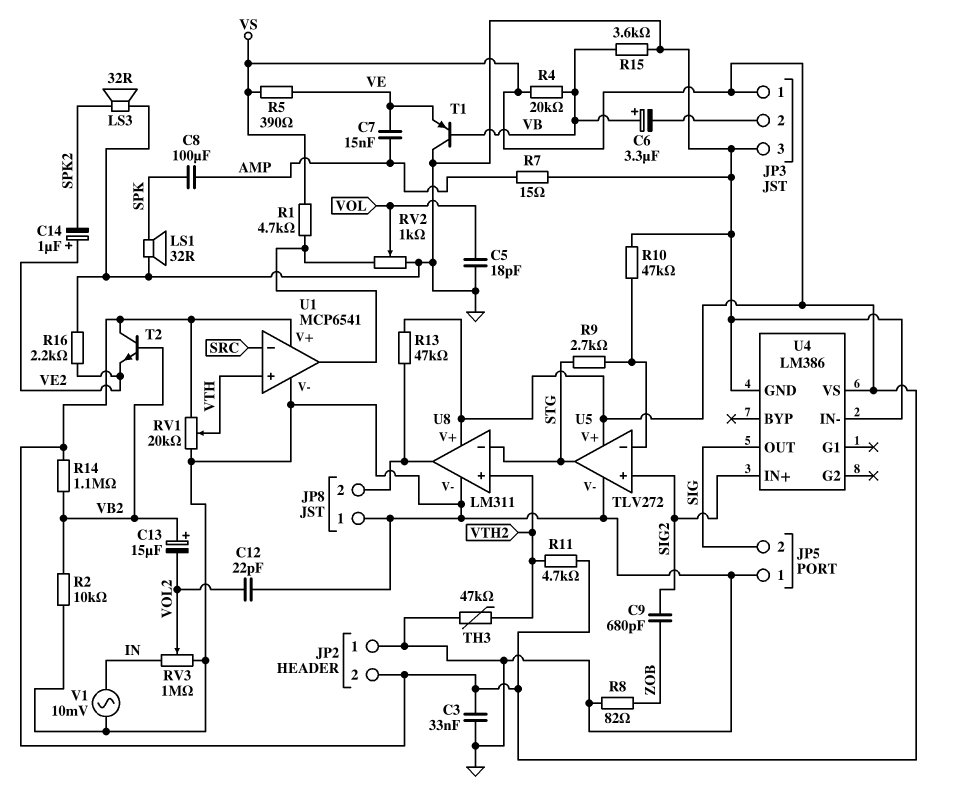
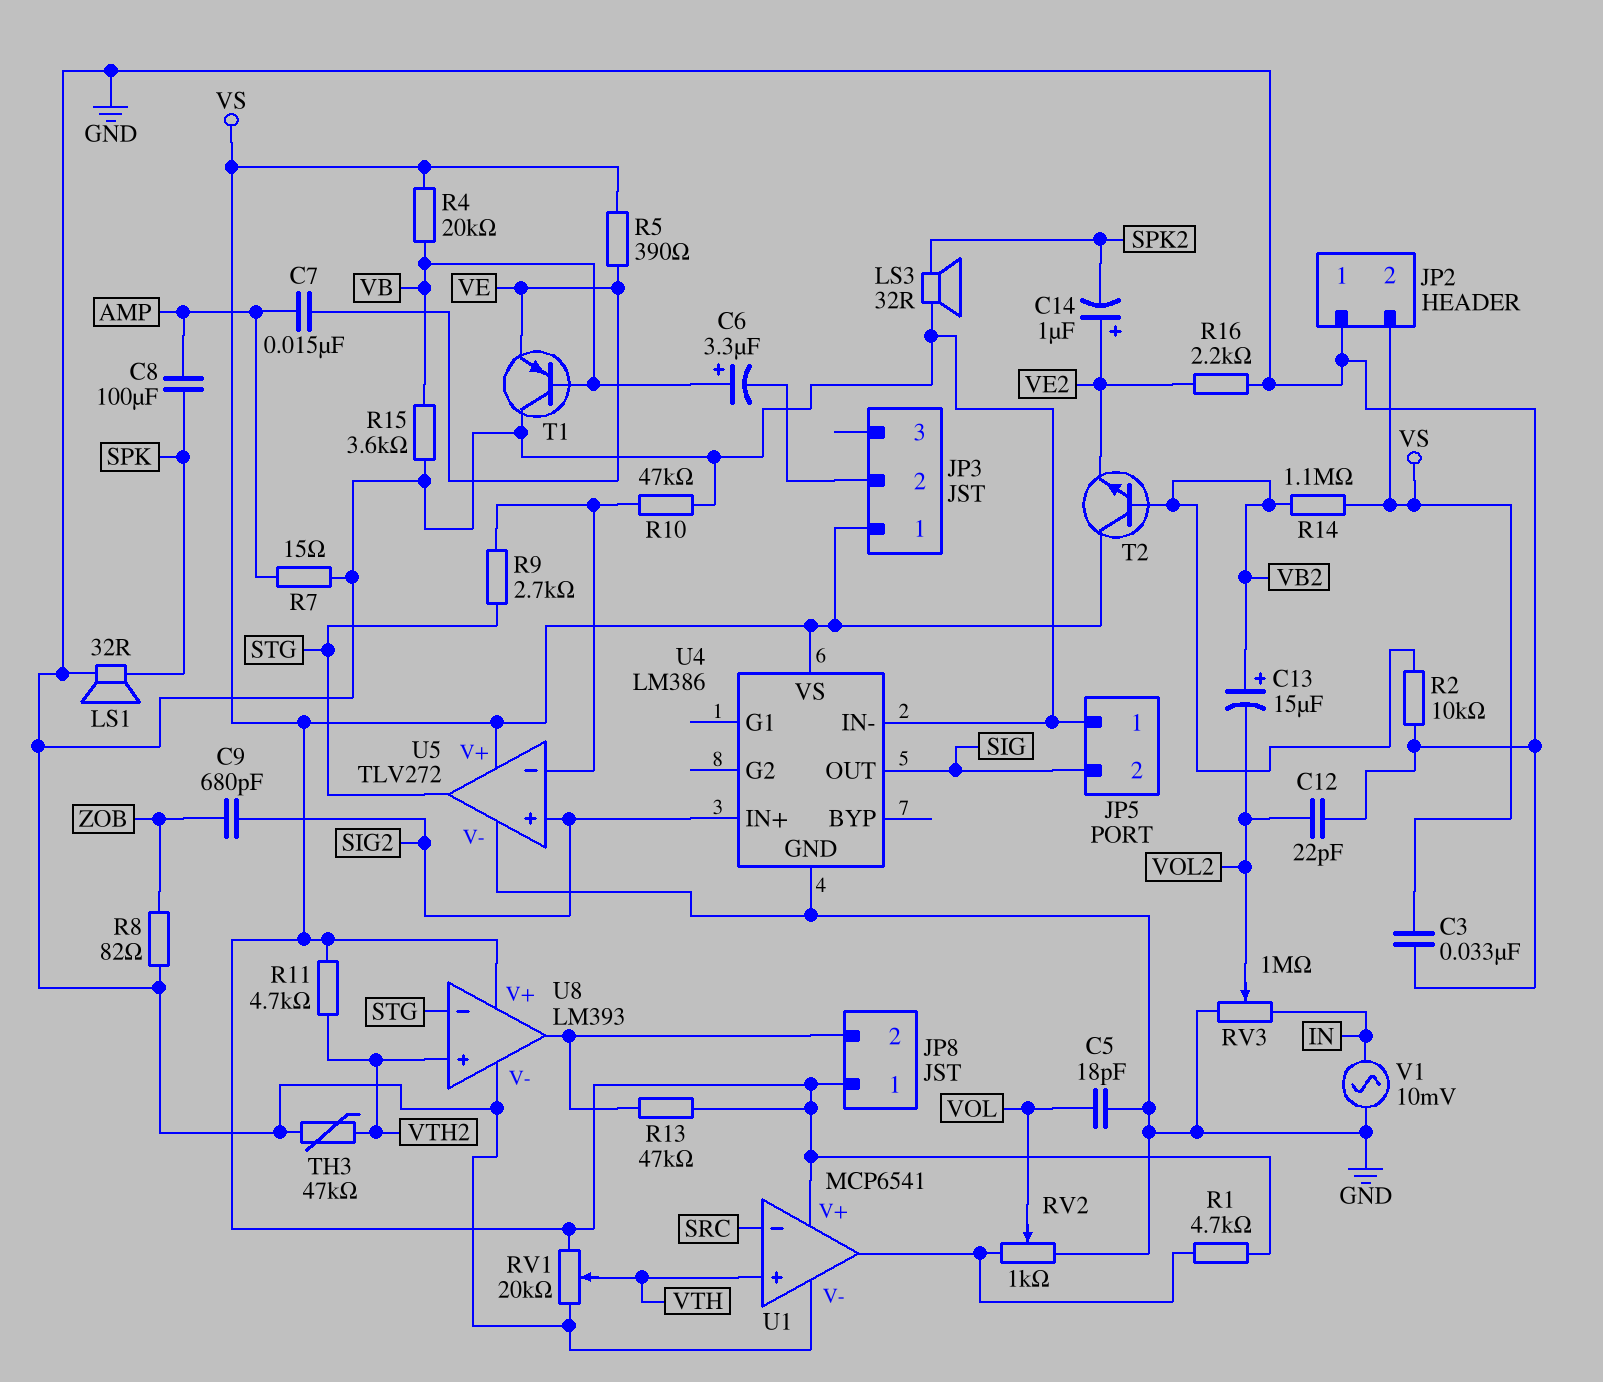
JP3 pin 3: GND -> none
JP8 pin 1: GND -> VS
U8: LM311 -> LM393

